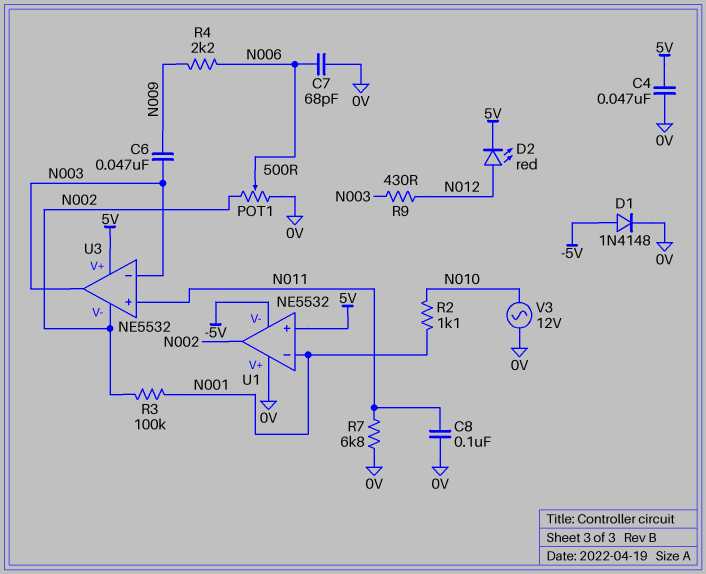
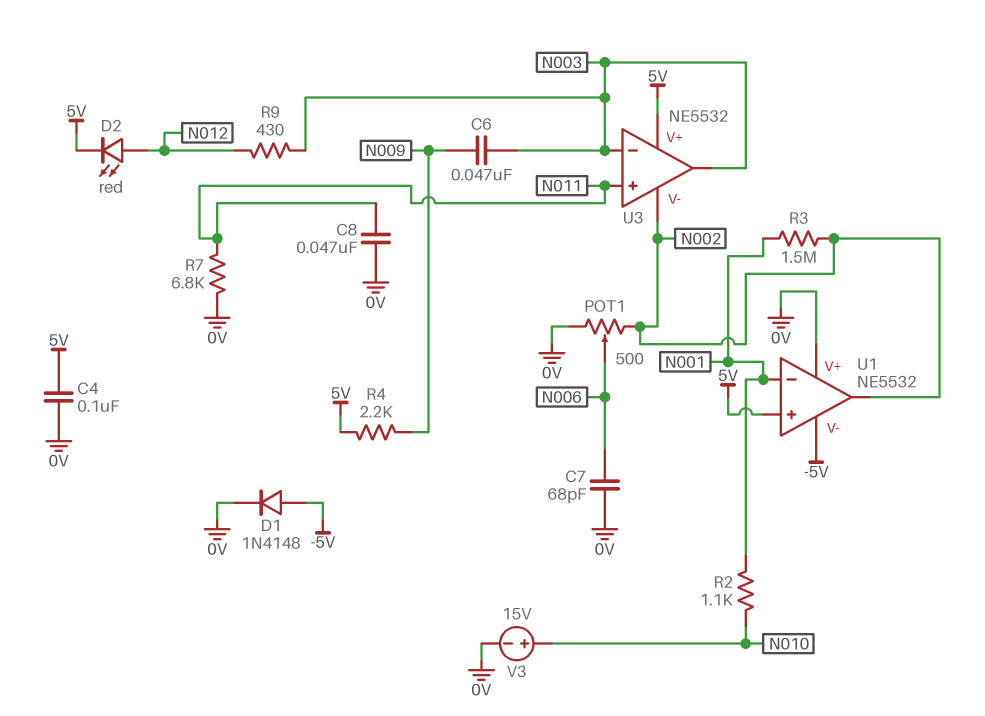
C4: 47nF (0V, 5V) -> 100nF (0V, 5V)
C8: 100nF (0V, N011) -> 47nF (0V, N011)
R3: 100k (N001, N002) -> 1.5M (N001, N002)
R4: 2.2k (N006, N009) -> 2.2k (5V, N009)
V3: AC 12V (0V, N010) -> 15V (plus N010, minus 0V)

